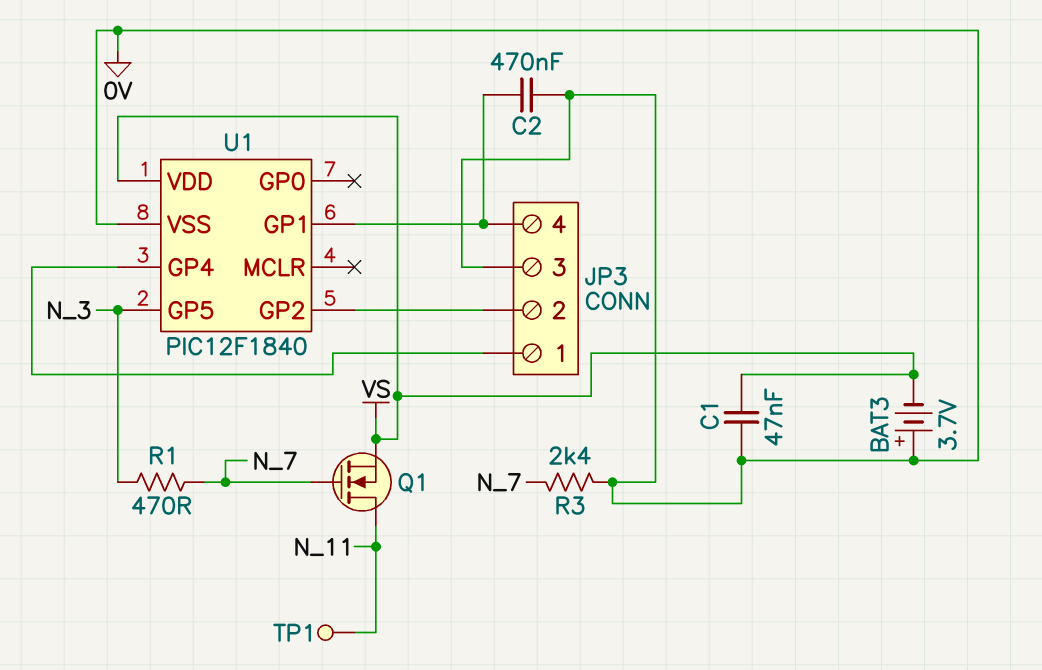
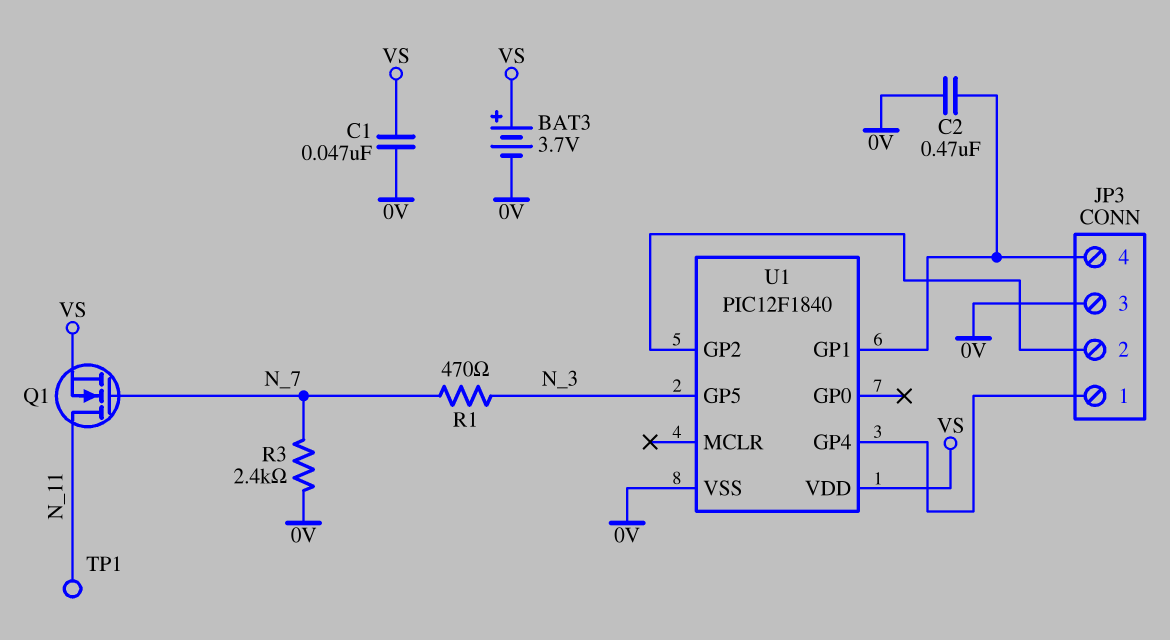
BAT3: 3.7V (plus 0V, minus VS) -> 3.7V (plus VS, minus 0V)

